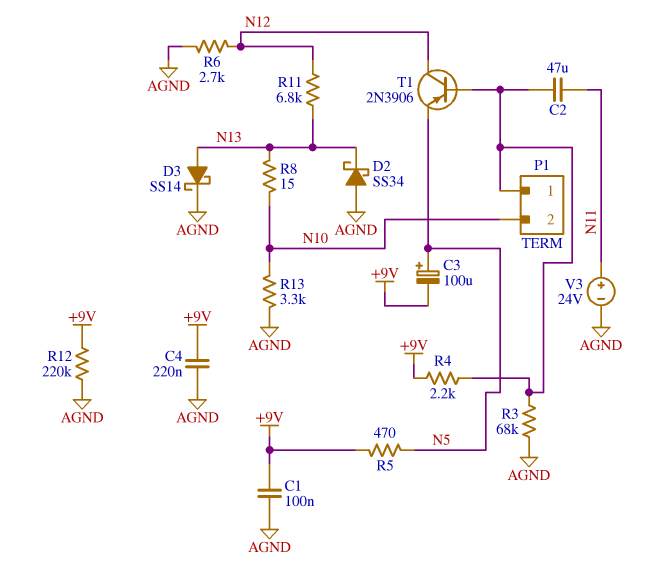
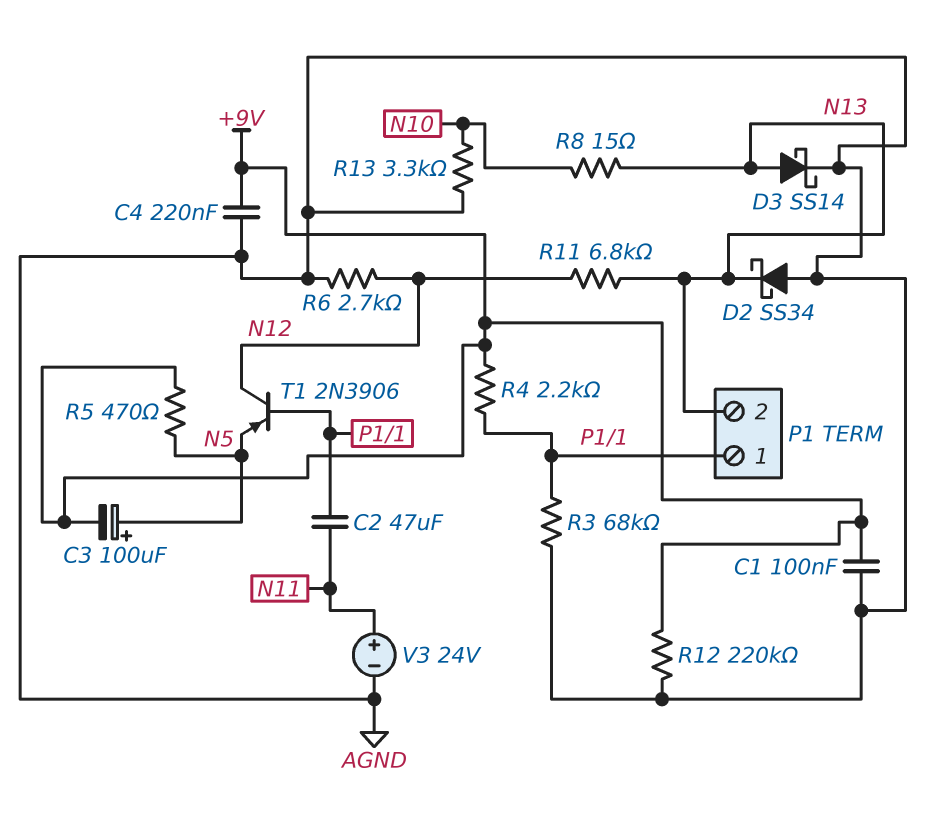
P1 pin 2: N10 -> N13

